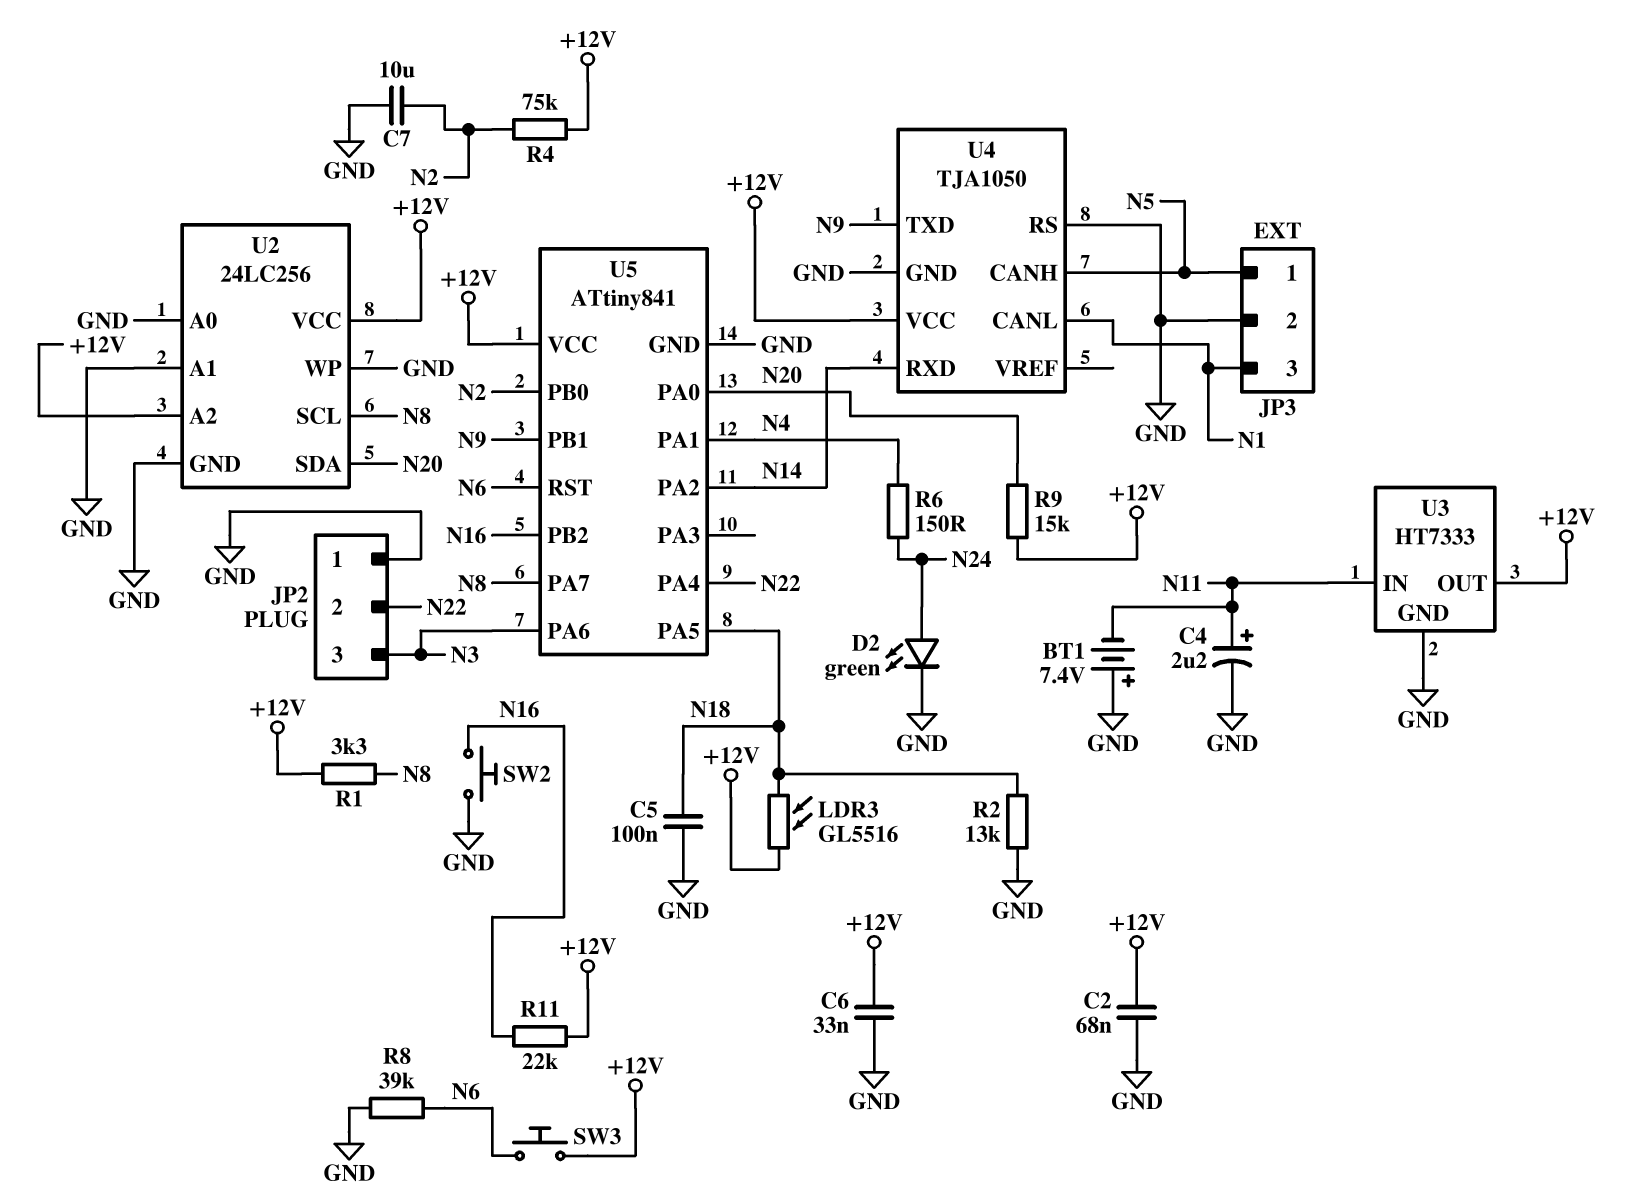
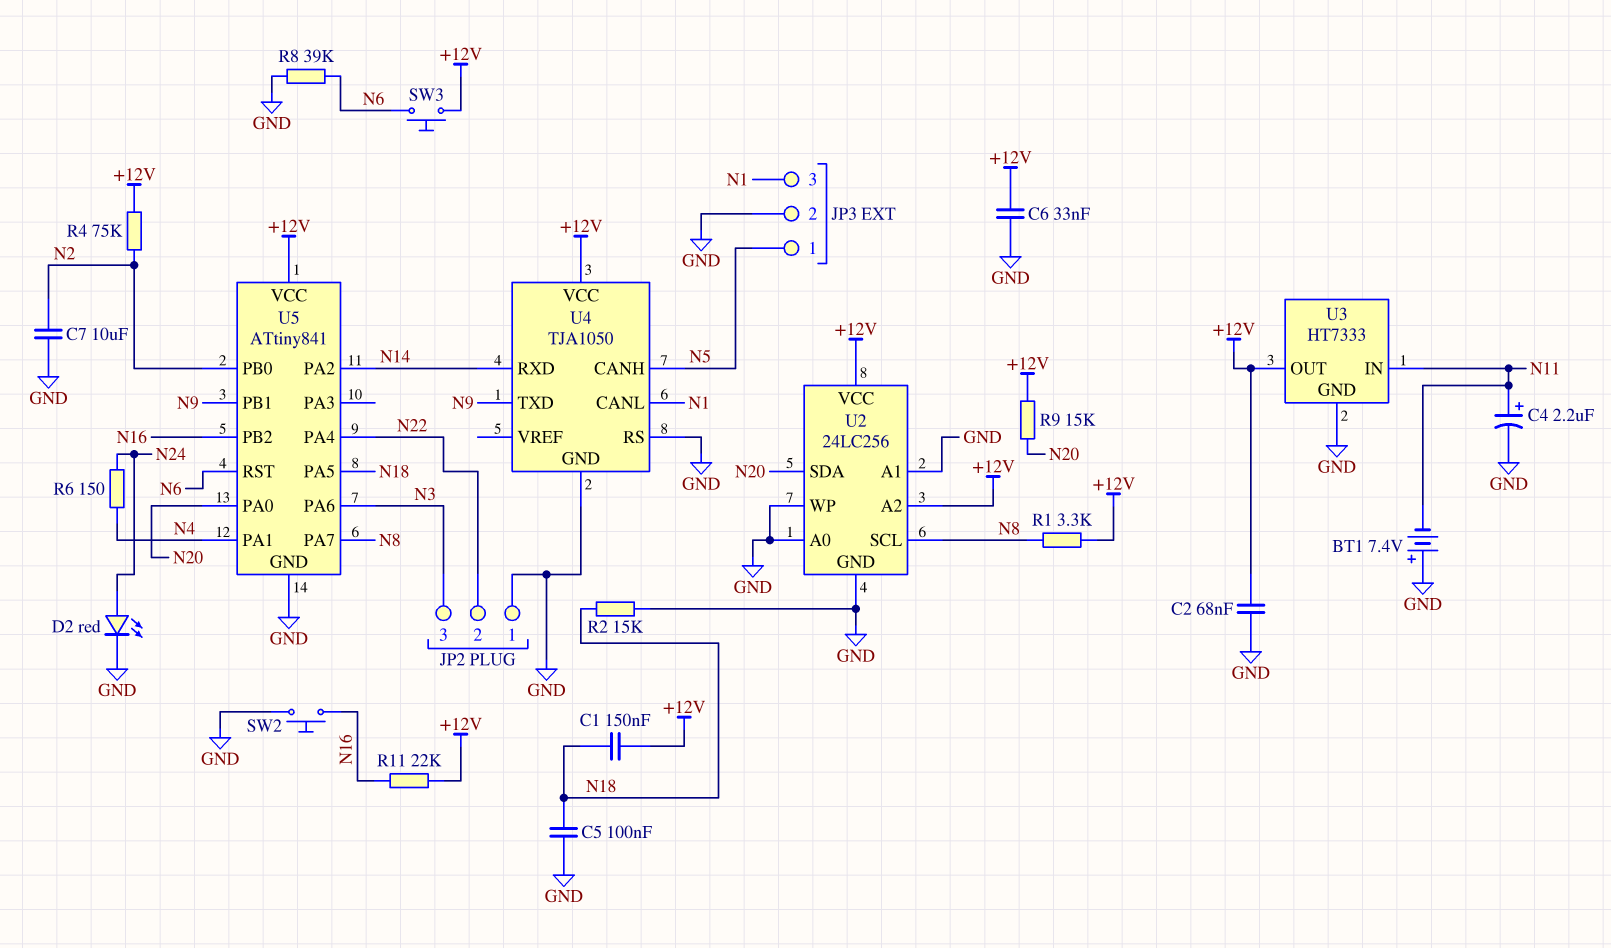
C1: none -> 150nF (+12V, N18)
D2: LED green (A N24, K GND) -> LED red (A N24, K GND)
LDR3: GL5516 (+12V, N18) -> none
R2: 13k (GND, N18) -> 15k (GND, N18)

